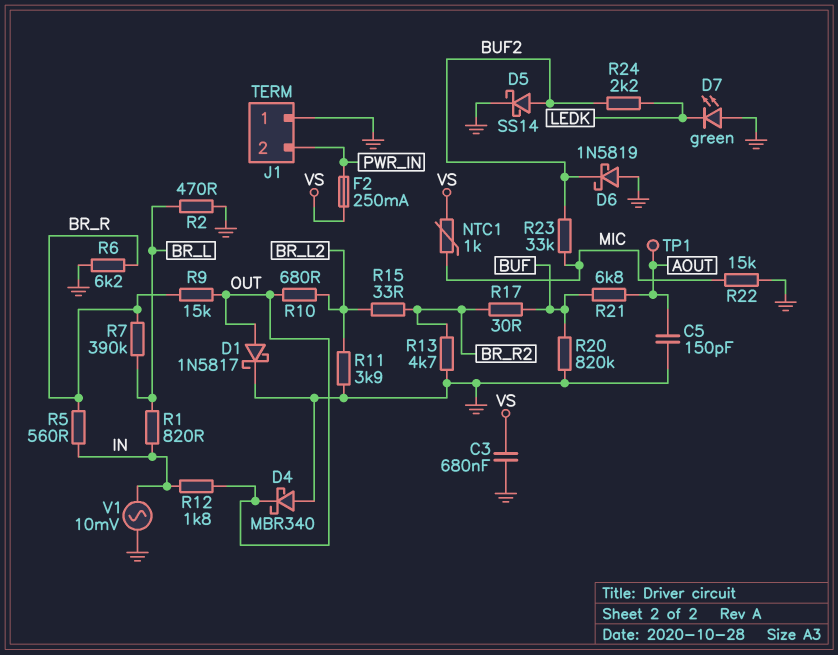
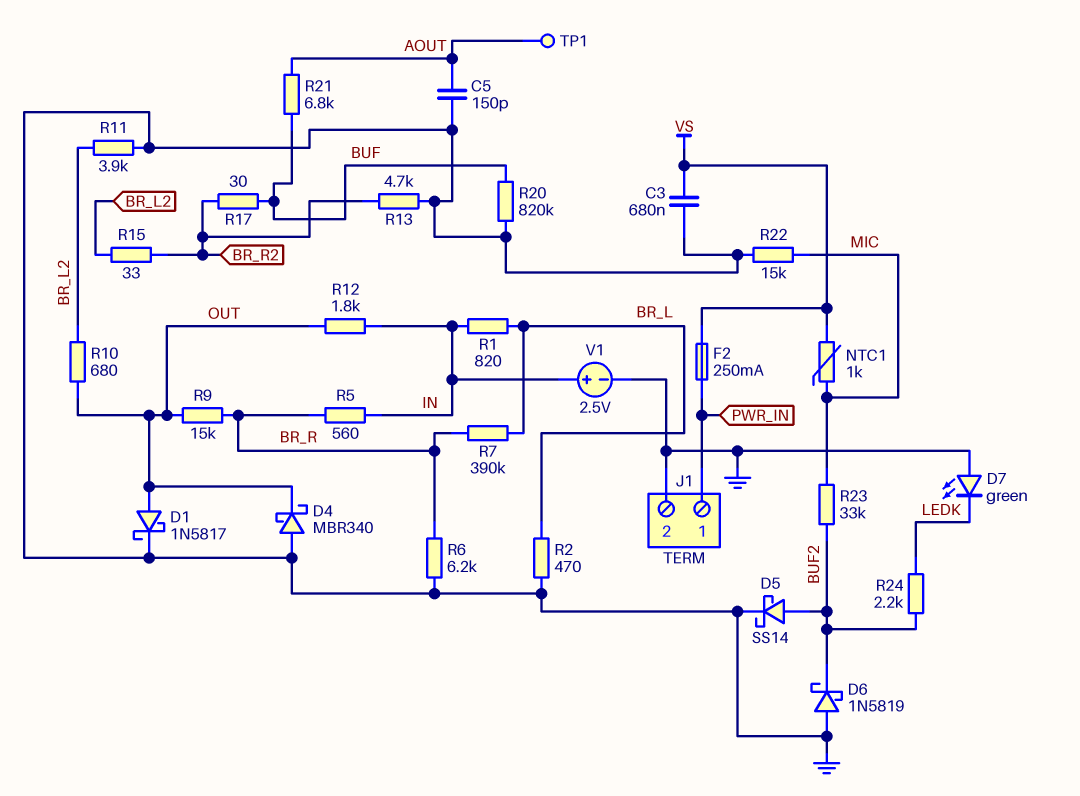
J1 pin 1: GND -> PWR_IN
J1 pin 2: PWR_IN -> GND
V1: AC 10mV (GND, IN) -> 2.5V (plus IN, minus GND)

